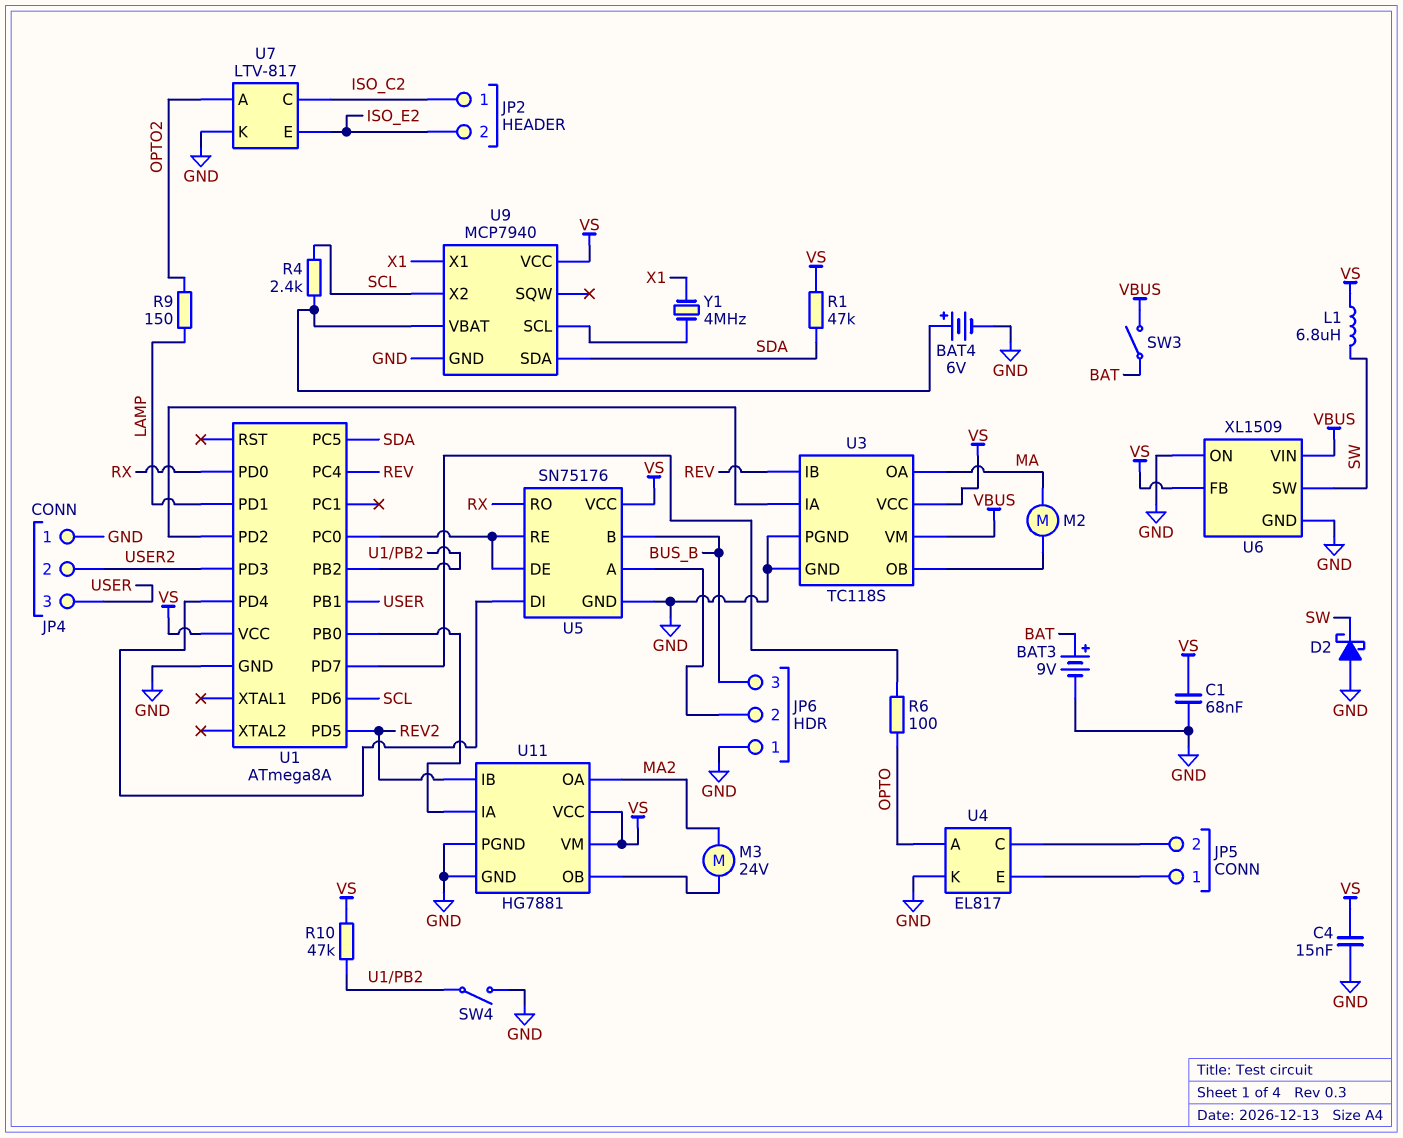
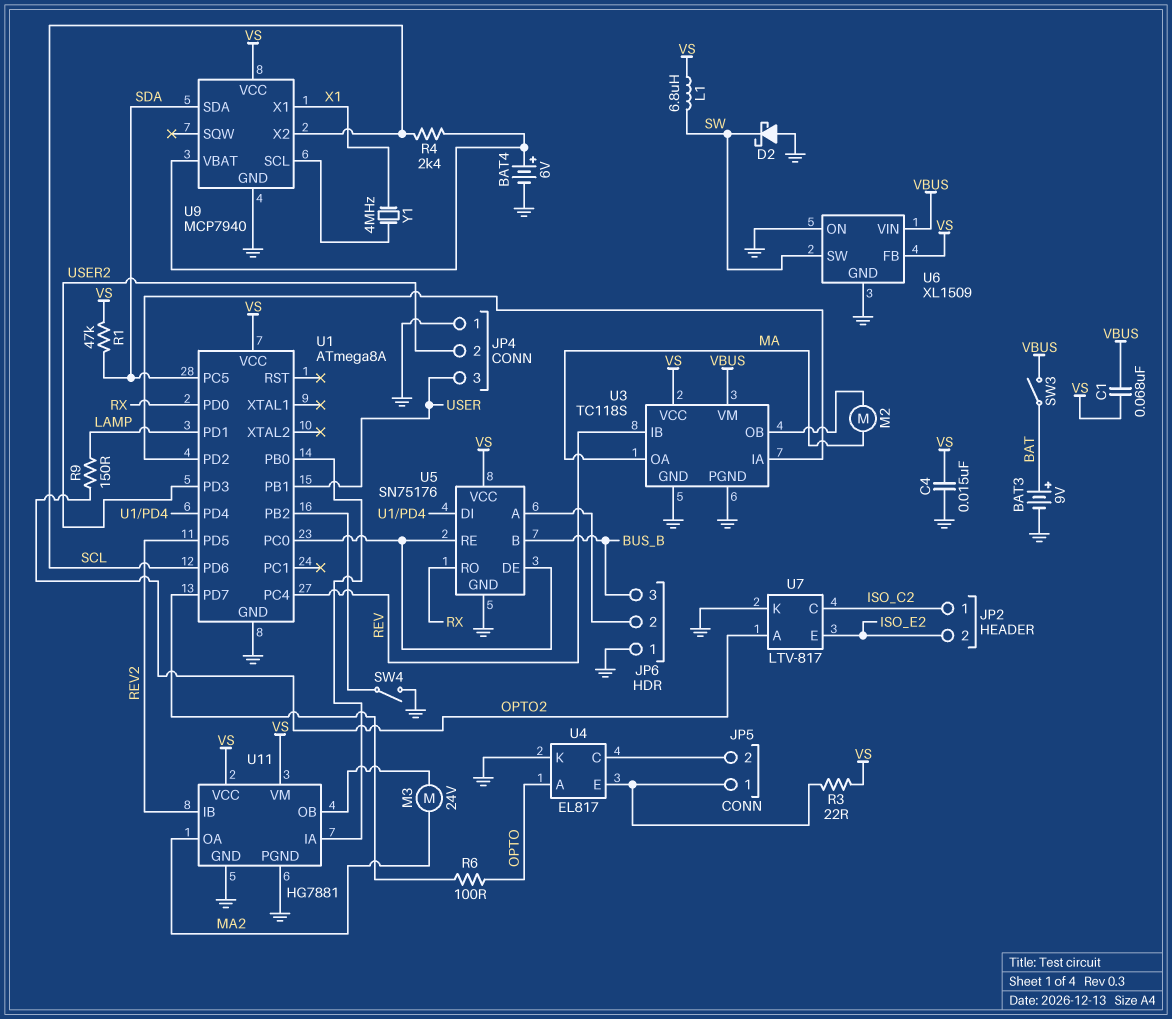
C1: 68nF (GND, VS) -> 68nF (VBUS, VS)
R3: none -> 22 (JP5/1, VS)
R10: 47k (U1/PB2, VS) -> none

